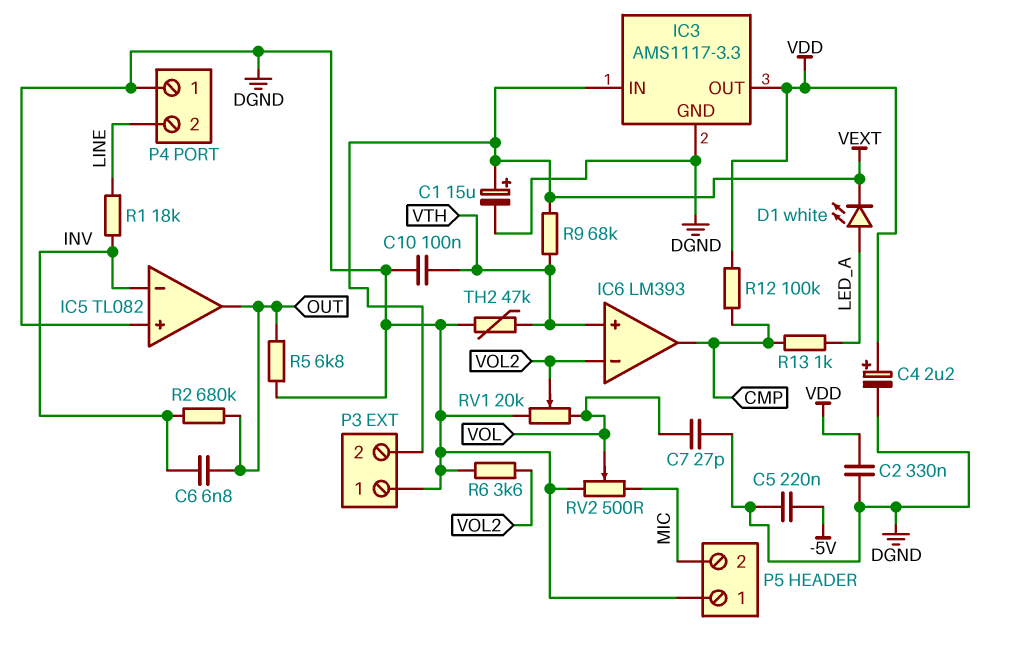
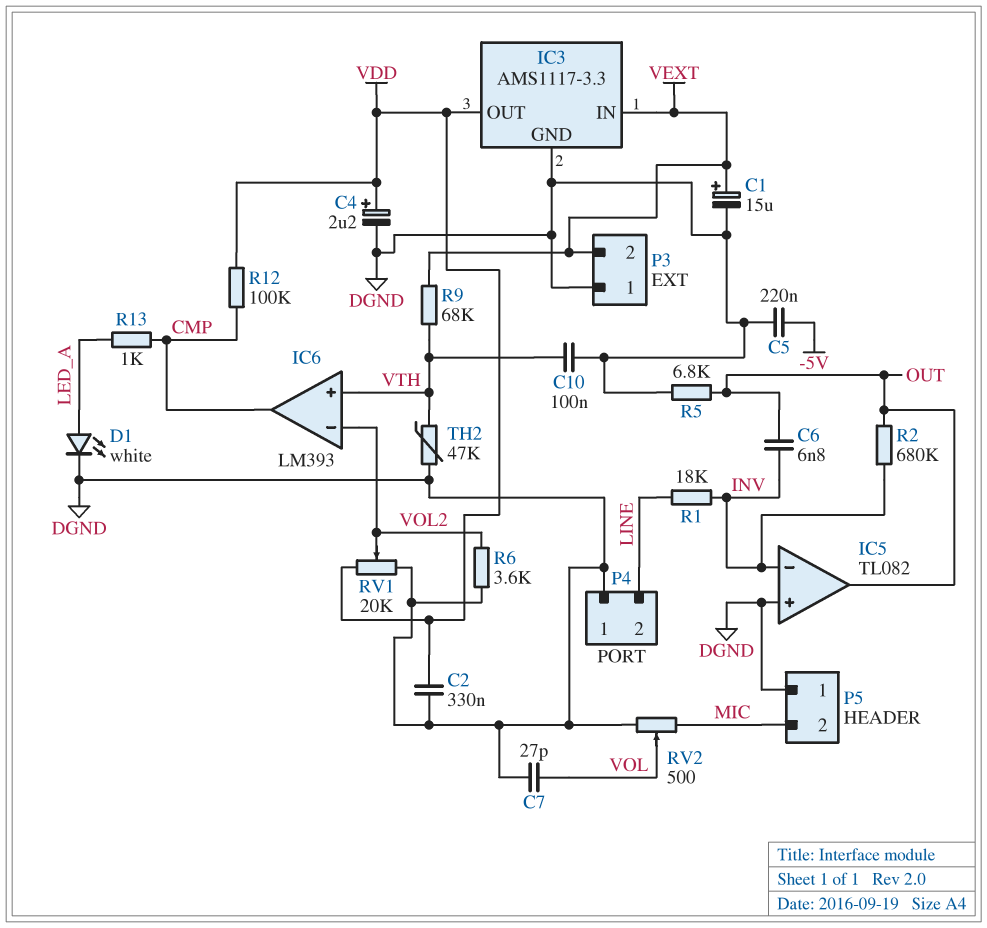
D1: LED white (A LED_A, K VEXT) -> LED white (A LED_A, K DGND)
RV1: 20k (DGND, VOL, wiper VOL2) -> 20k (DGND, VDD, wiper VOL2)

